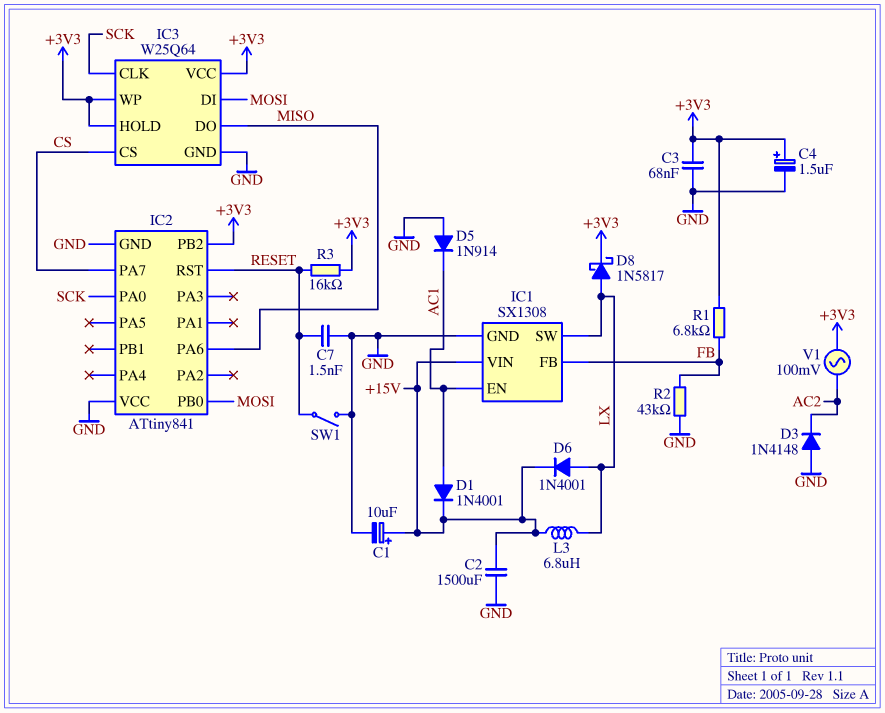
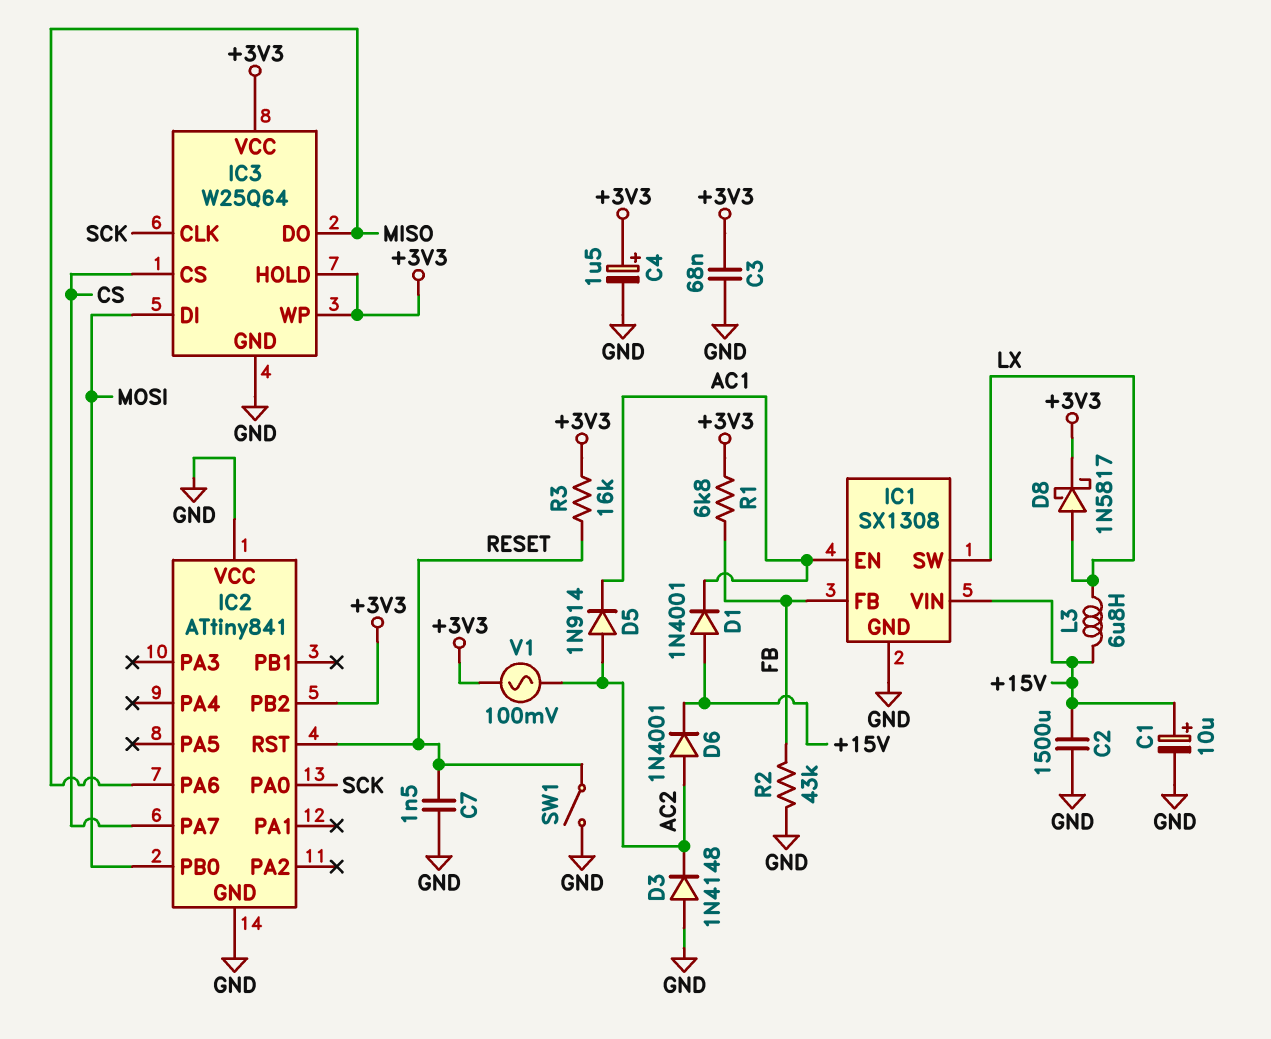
D1: diode 1N4001 (A AC1, K +15V) -> diode 1N4001 (A +15V, K AC1)
D5: diode 1N914 (A GND, K AC1) -> diode 1N914 (A AC2, K AC1)
D6: diode 1N4001 (A LX, K +15V) -> diode 1N4001 (A AC2, K +15V)

